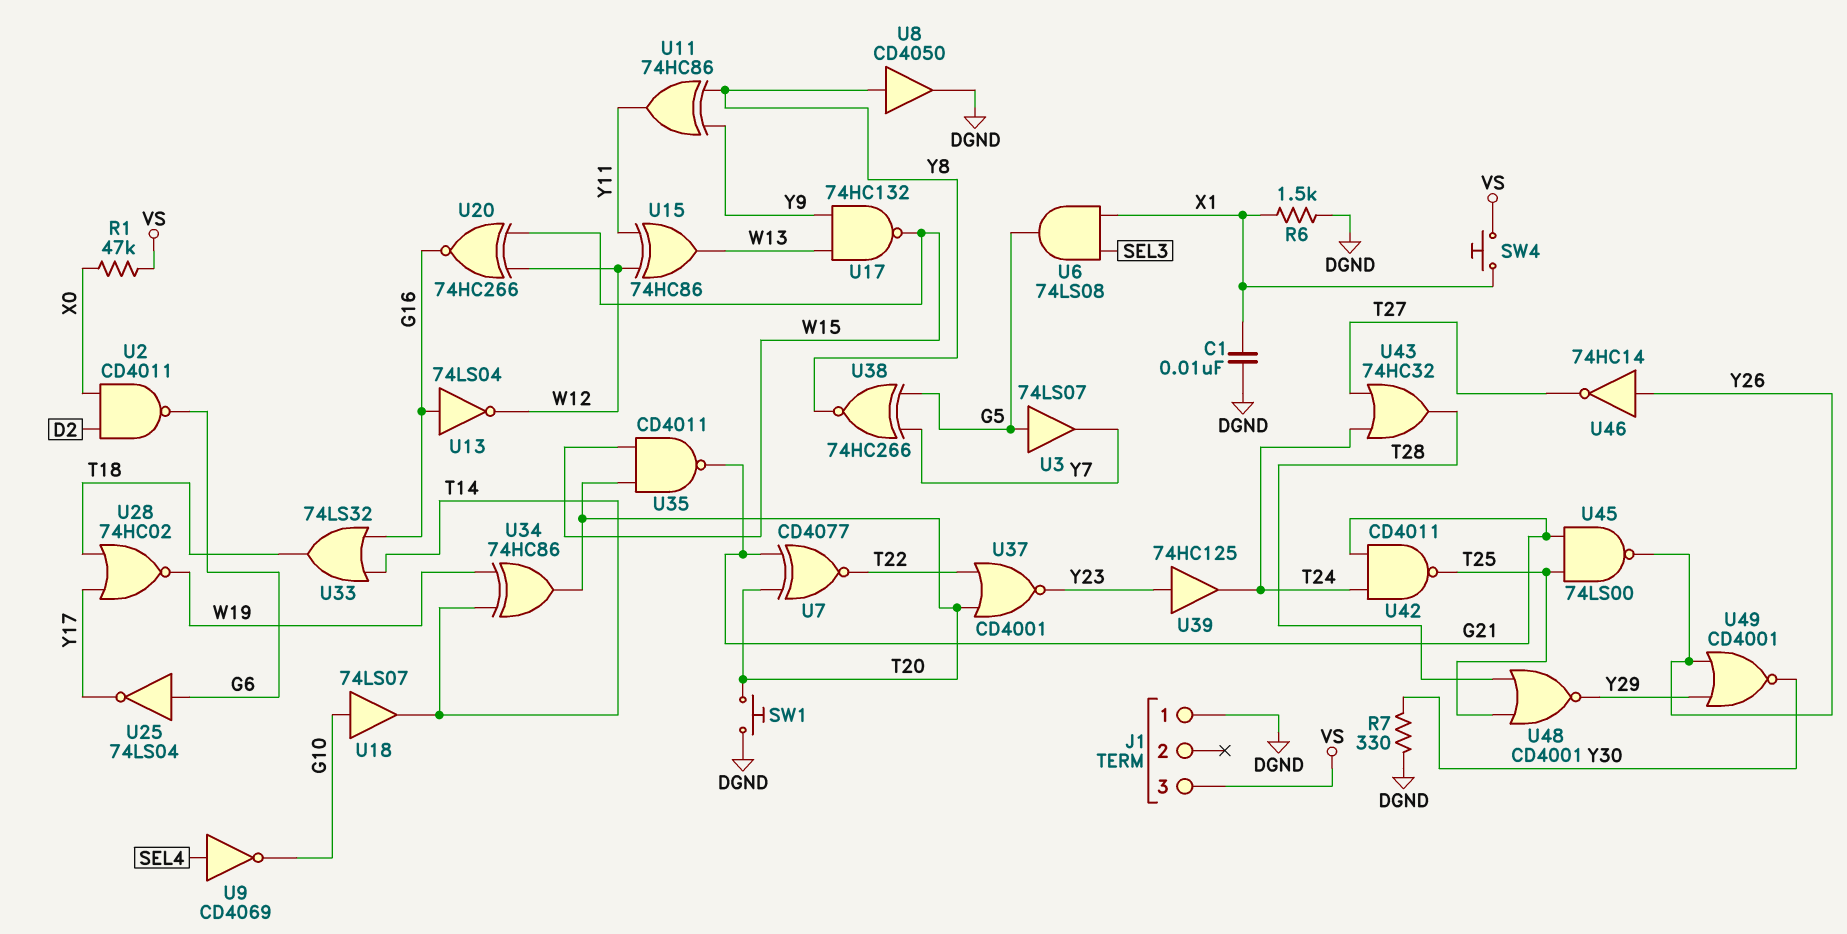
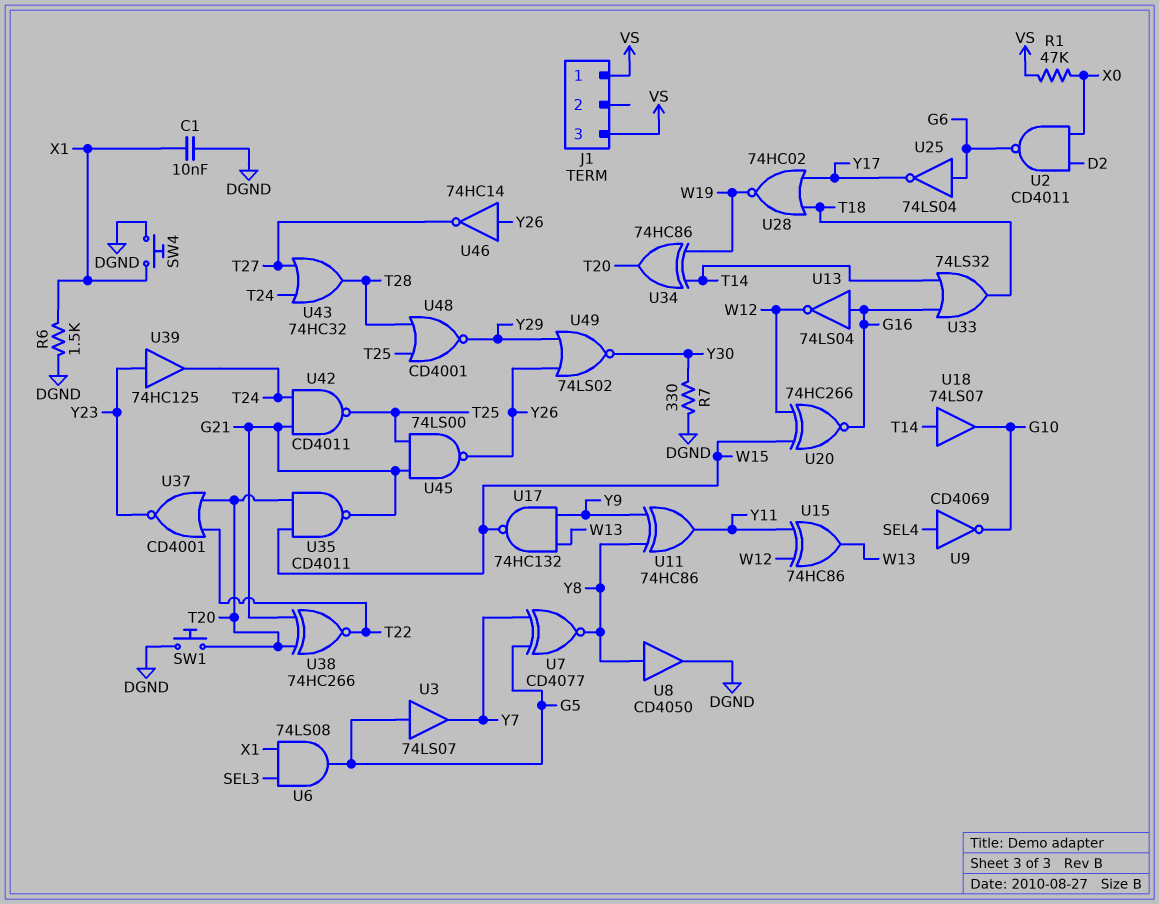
J1 pin 1: DGND -> VS
SW4: button (VS, X1) -> button (DGND, X1)
U7: XNOR CD4077 (in G21, in T20, out T22) -> XNOR CD4077 (in G5, in Y7, out Y8)
U18: buffer 74LS07 (in G10, out T14) -> buffer 74LS07 (in T14, out G10)
U38: XNOR 74HC266 (in G5, in Y7, out Y8) -> XNOR 74HC266 (in G21, in T20, out T22)
U49: NOR CD4001 (in Y26, in Y29, out Y30) -> NOR 74LS02 (in Y26, in Y29, out Y30)

